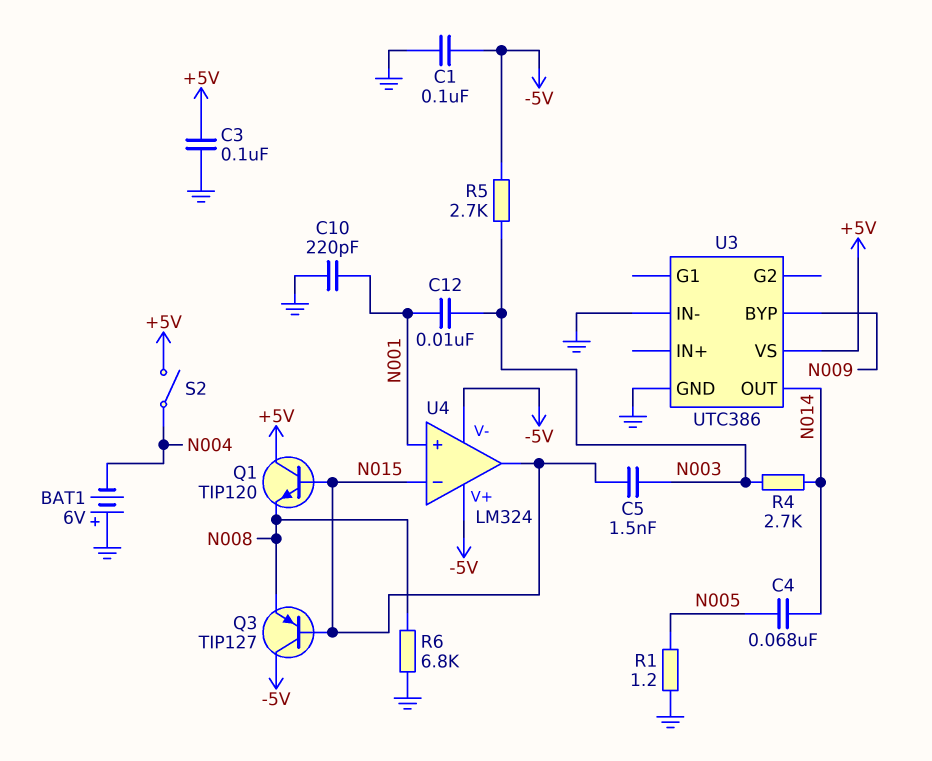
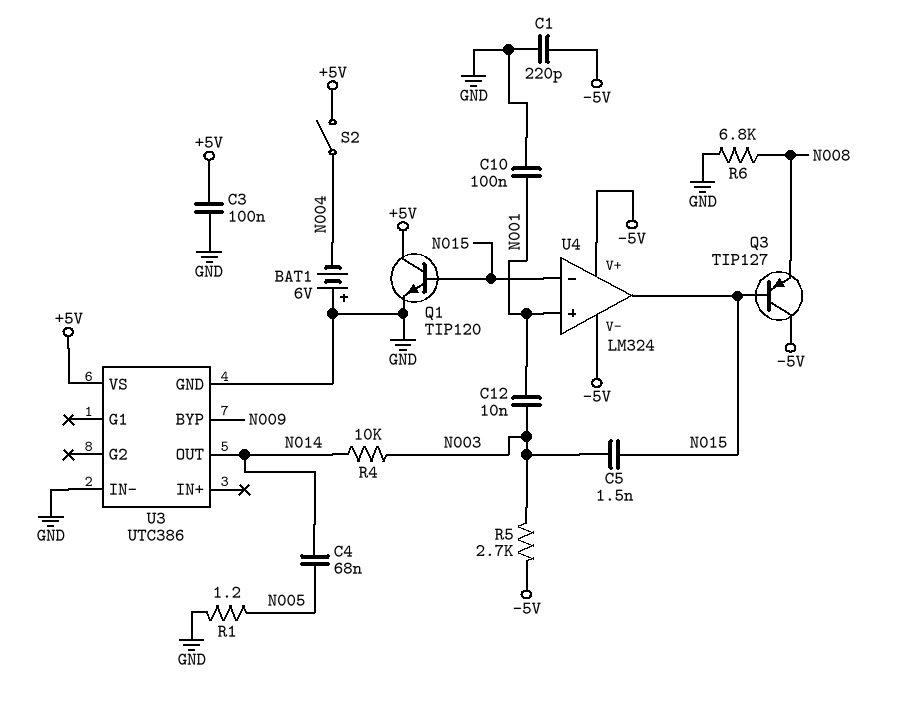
C1: 100nF (-5V, GND) -> 220pF (-5V, GND)
C10: 220pF (GND, N001) -> 100nF (GND, N001)
Q1: NPN TIP120 (B N015, C +5V, E N008) -> NPN TIP120 (B N015, C +5V, E GND)
R4: 2.7k (N003, N014) -> 10k (N003, N014)

